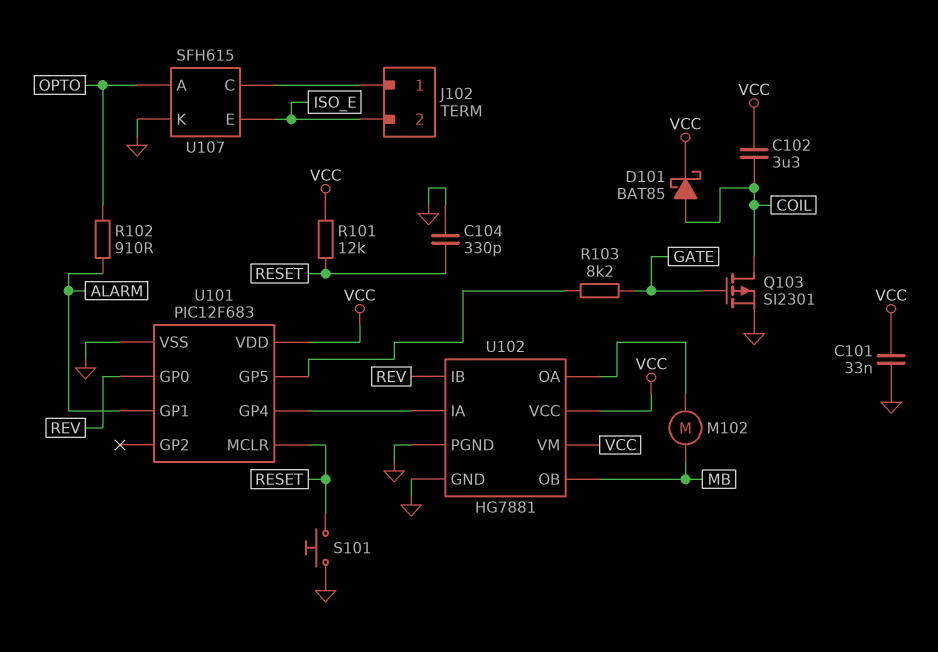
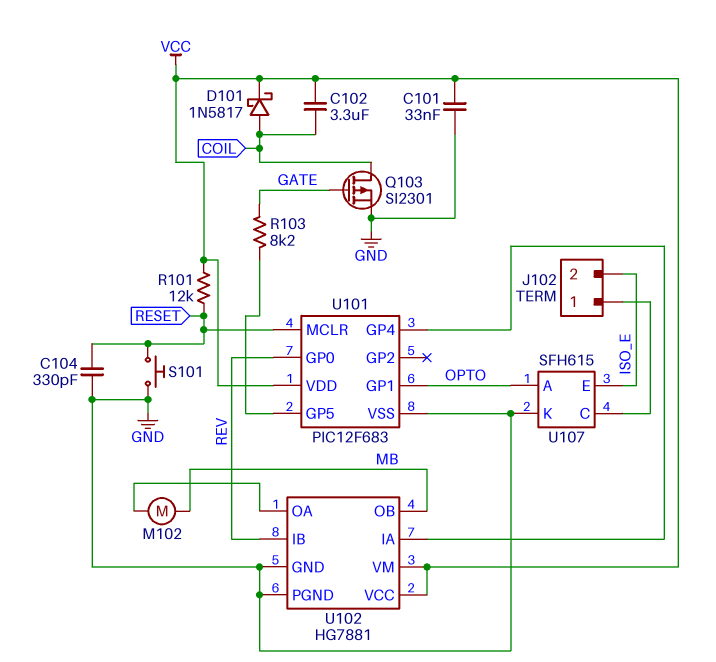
D101: schottky BAT85 (A COIL, K VCC) -> schottky 1N5817 (A COIL, K VCC)
R102: 910 (ALARM, OPTO) -> none
U101 pin GP1: ALARM -> OPTO

